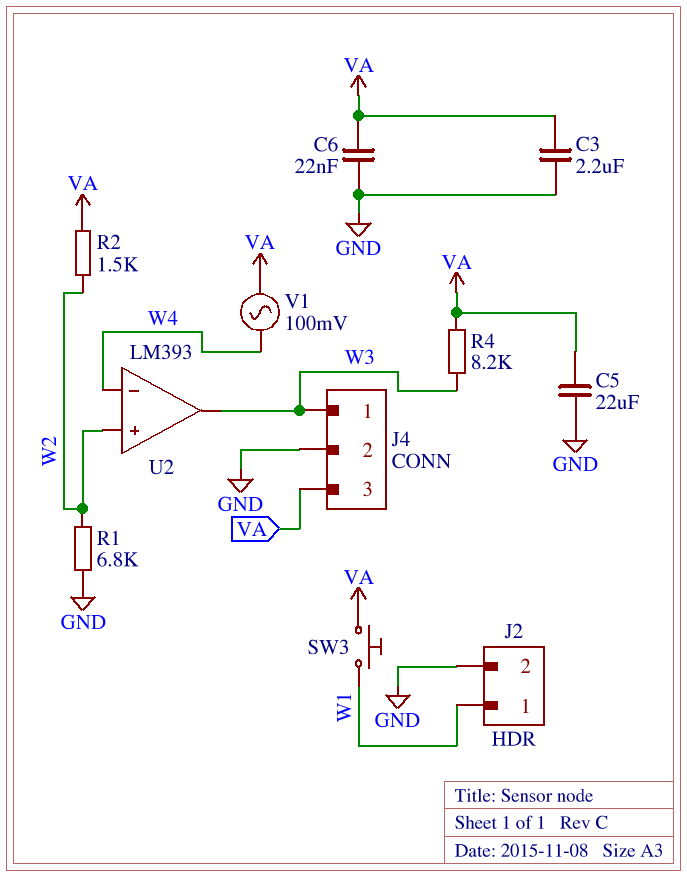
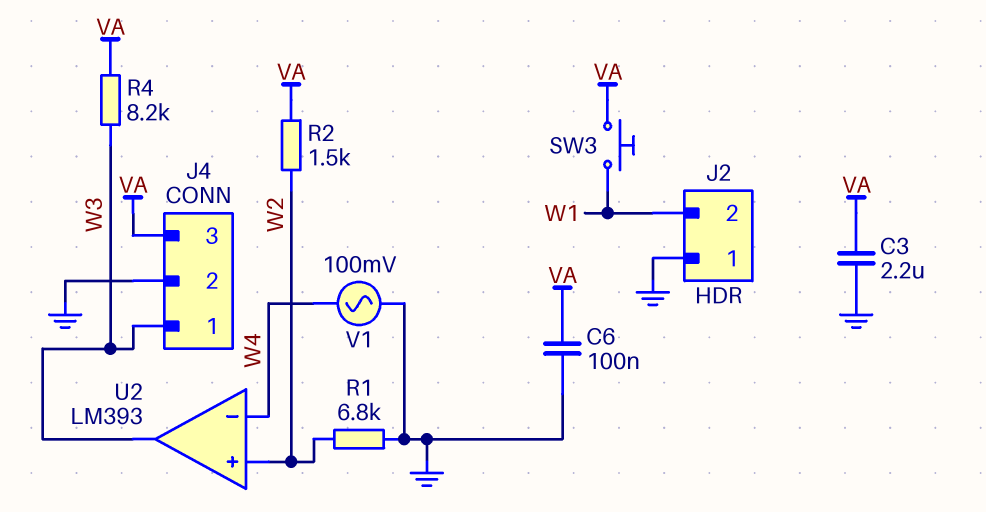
C5: 22uF (GND, VA) -> none
C6: 22nF (GND, VA) -> 100nF (GND, VA)
J2 pin 1: W1 -> GND
J2 pin 2: GND -> W1
V1: AC 100mV (VA, W4) -> AC 100mV (GND, W4)

